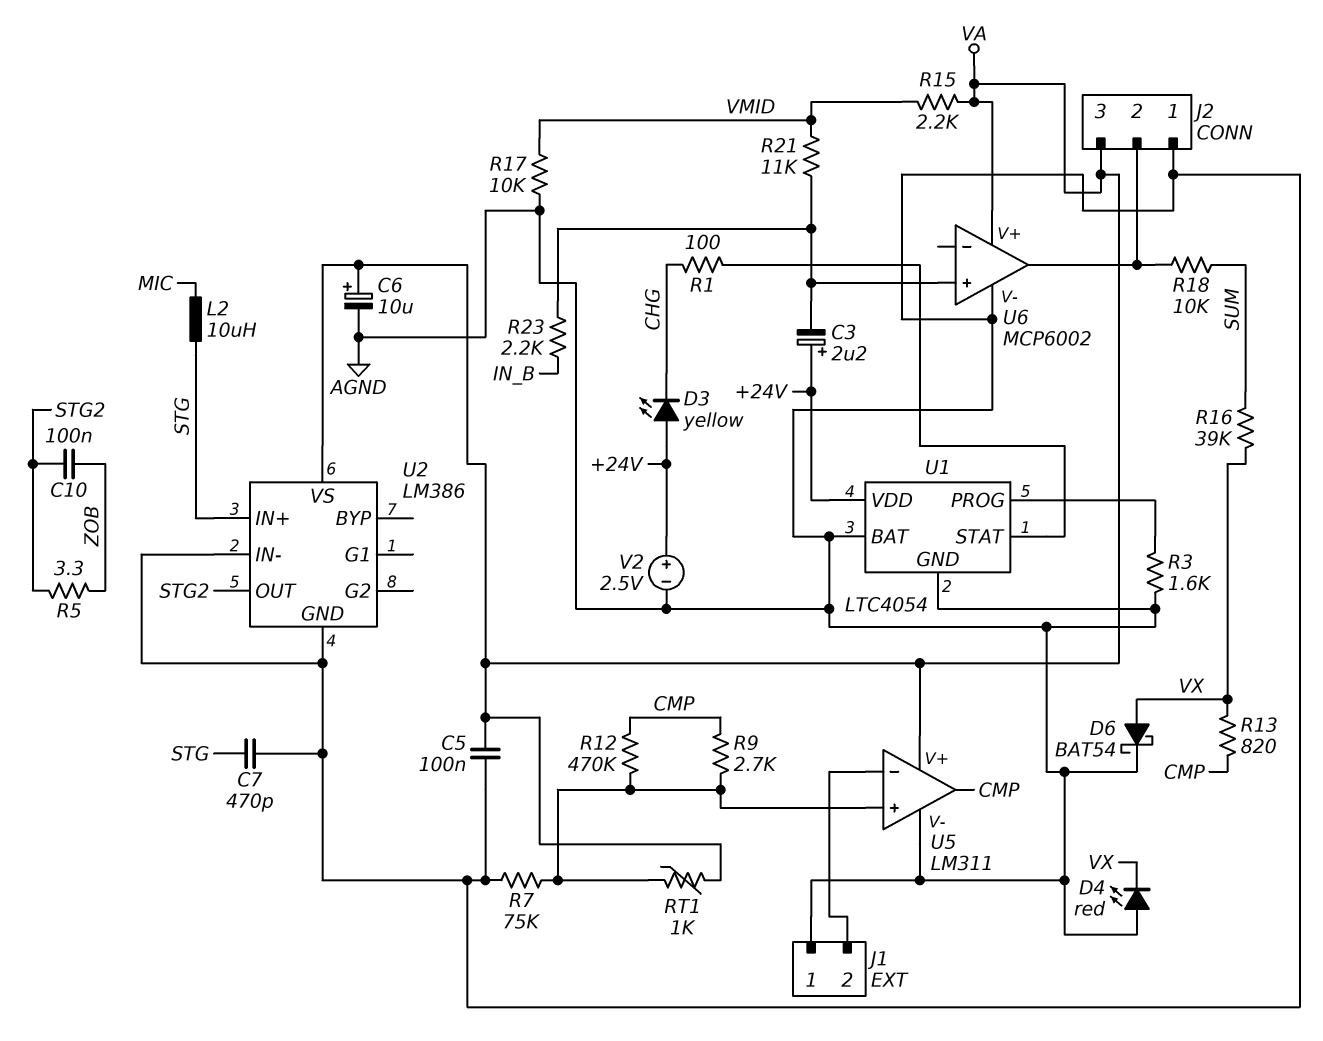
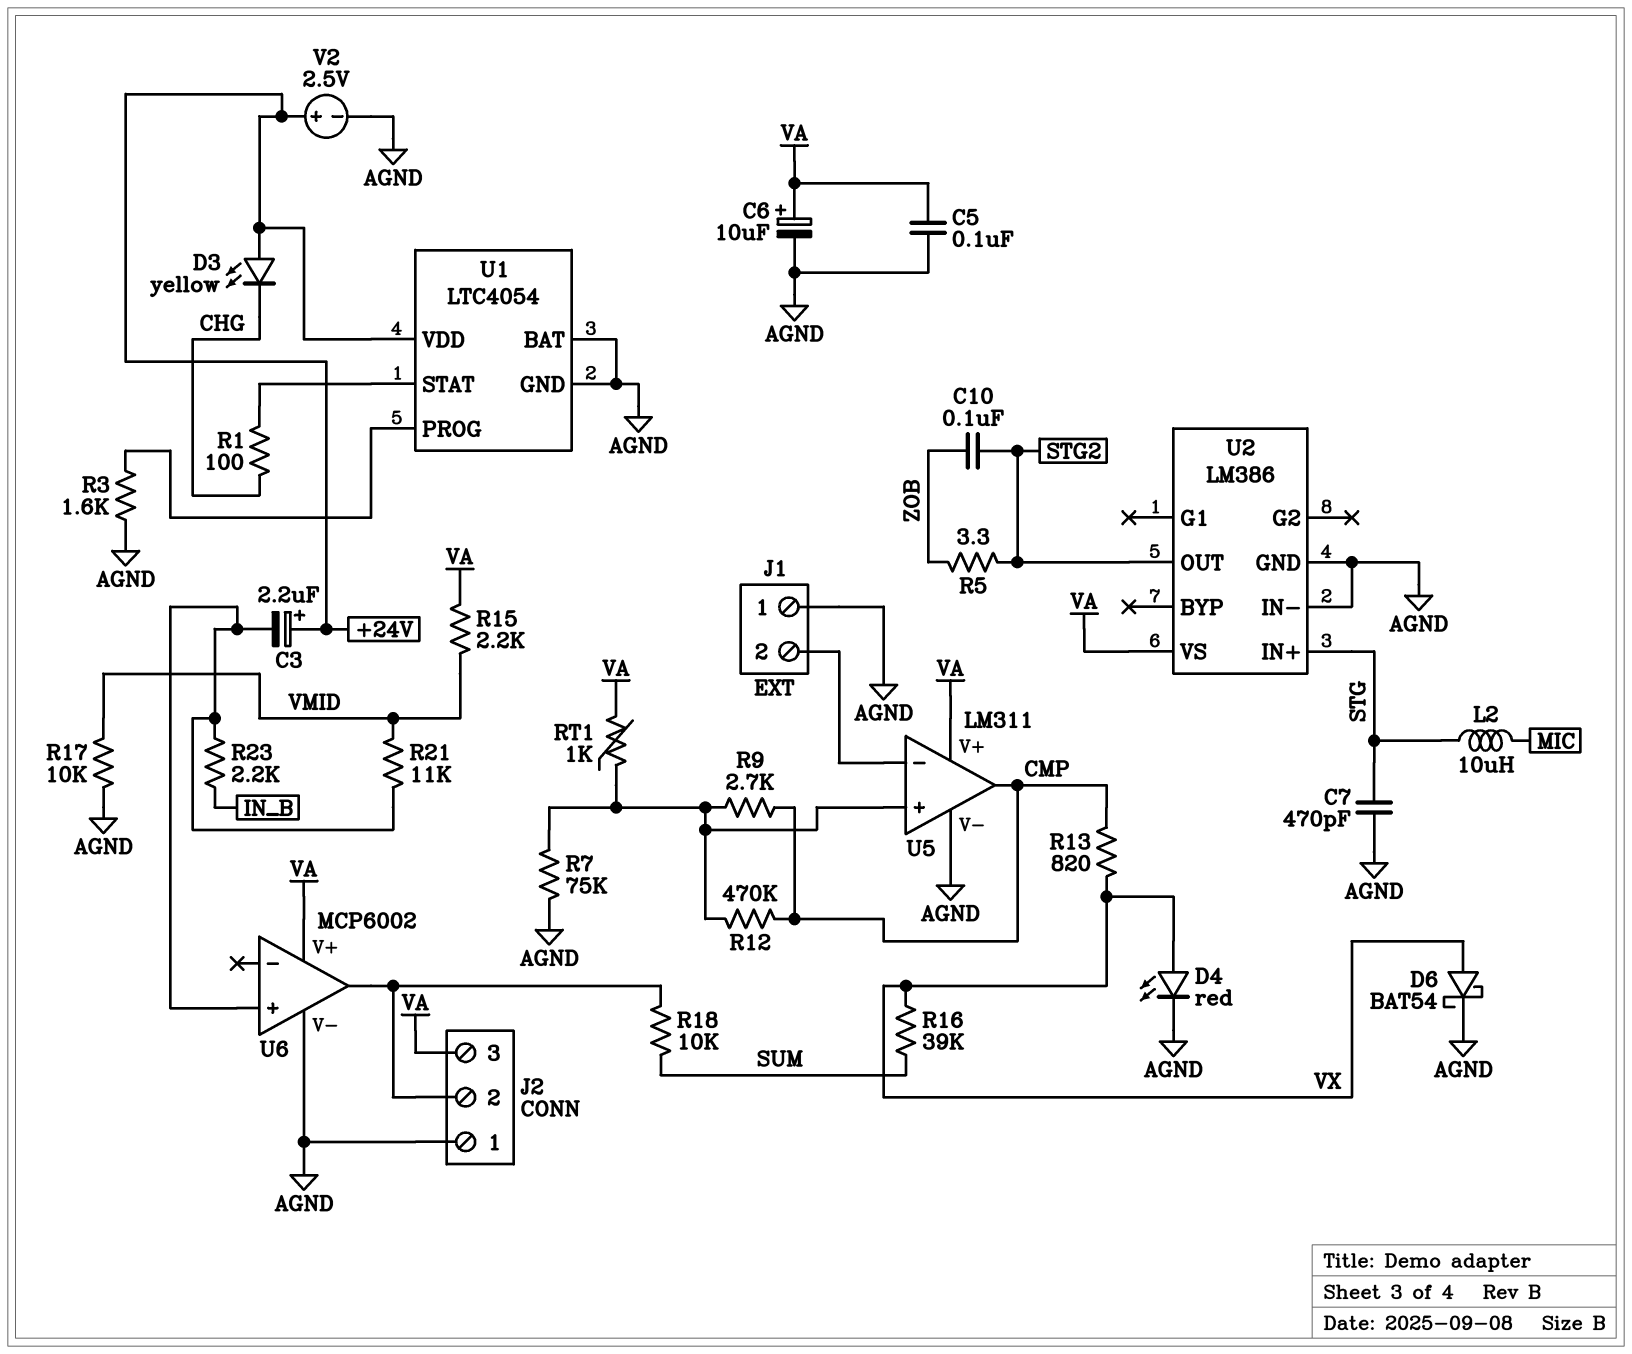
D4: LED red (A AGND, K VX) -> LED red (A VX, K AGND)

